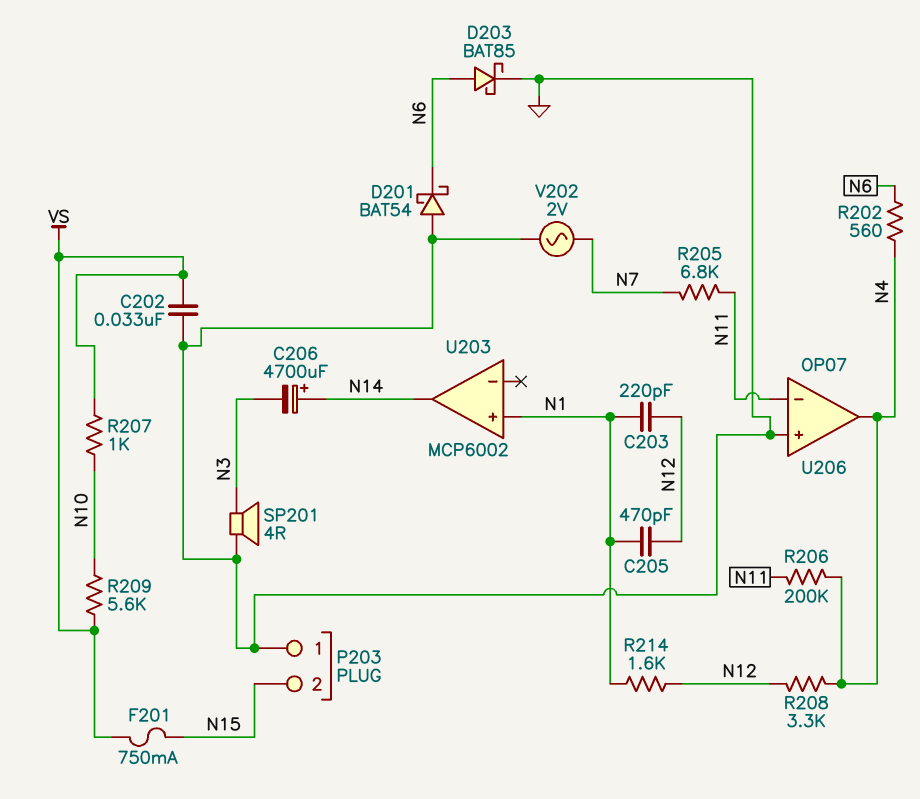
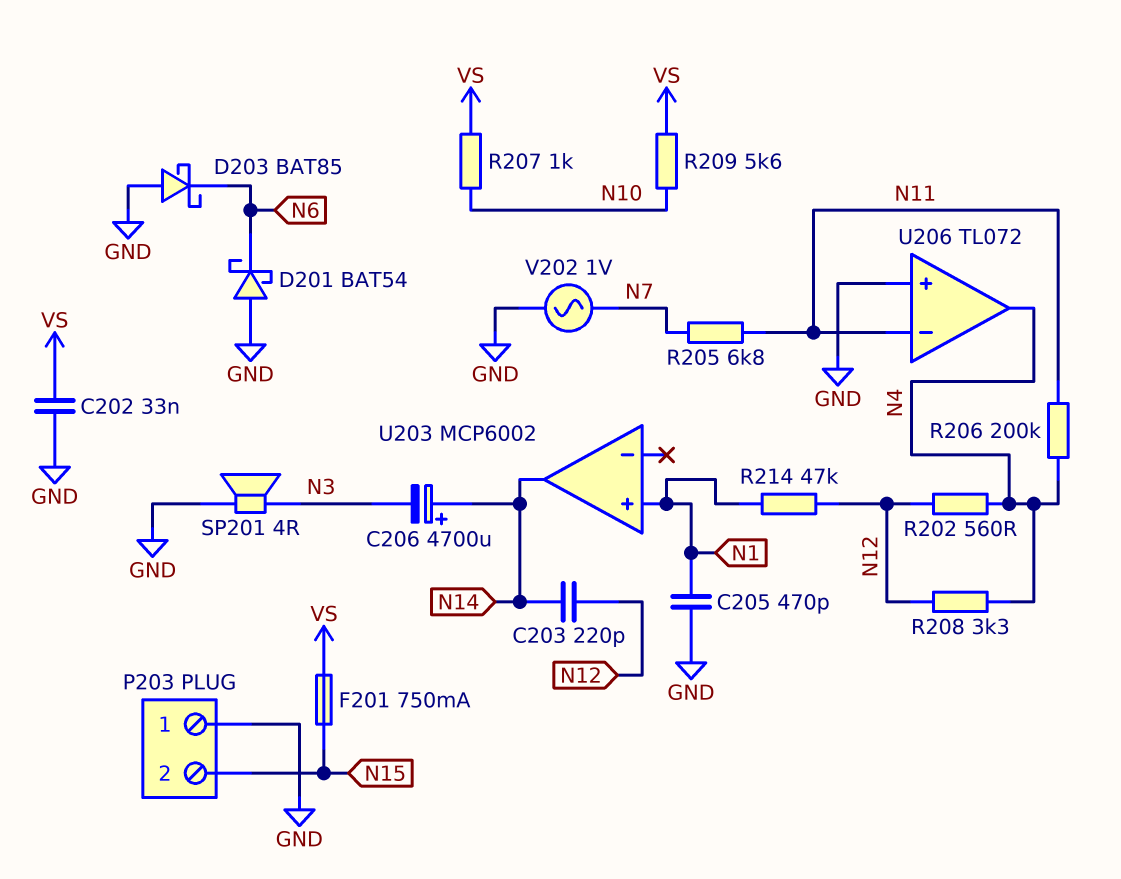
C203: 220pF (N1, N12) -> 220pF (N12, N14)
C205: 470pF (N1, N12) -> 470pF (GND, N1)
D203: schottky BAT85 (A N6, K GND) -> schottky BAT85 (A GND, K N6)
R202: 560 (N4, N6) -> 560 (N4, N12)
R214: 1.6k (N1, N12) -> 47k (N1, N12)
U206: OP07 -> TL072
V202: AC 2V (GND, N7) -> AC 1V (GND, N7)

